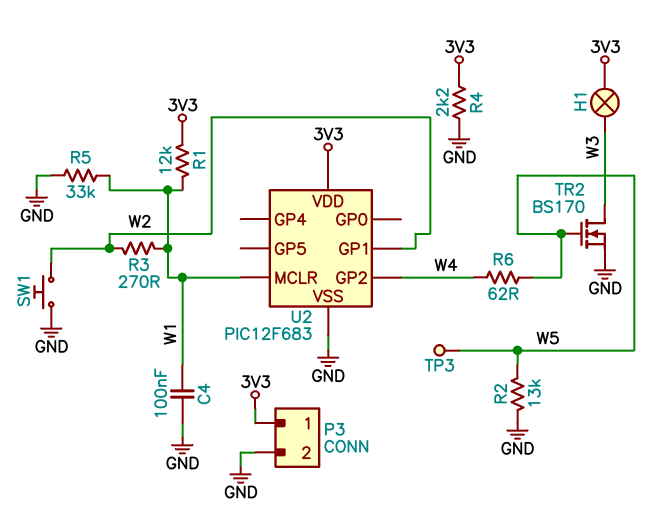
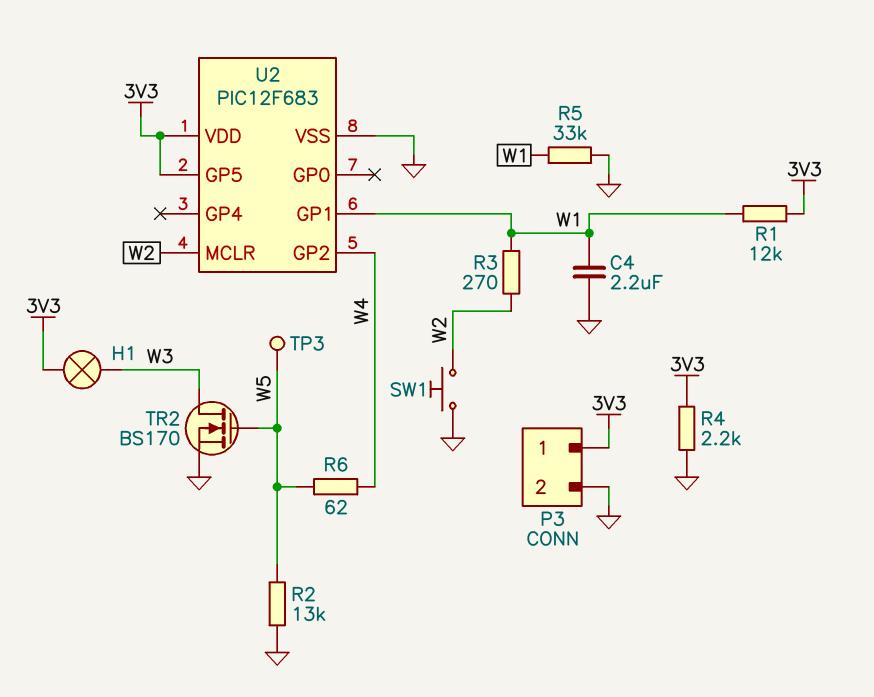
C4: 100nF (GND, W1) -> 2.2uF (GND, W1)
U2 pin GP1: W2 -> W1
U2 pin GP5: none -> 3V3
U2 pin MCLR: W1 -> W2

